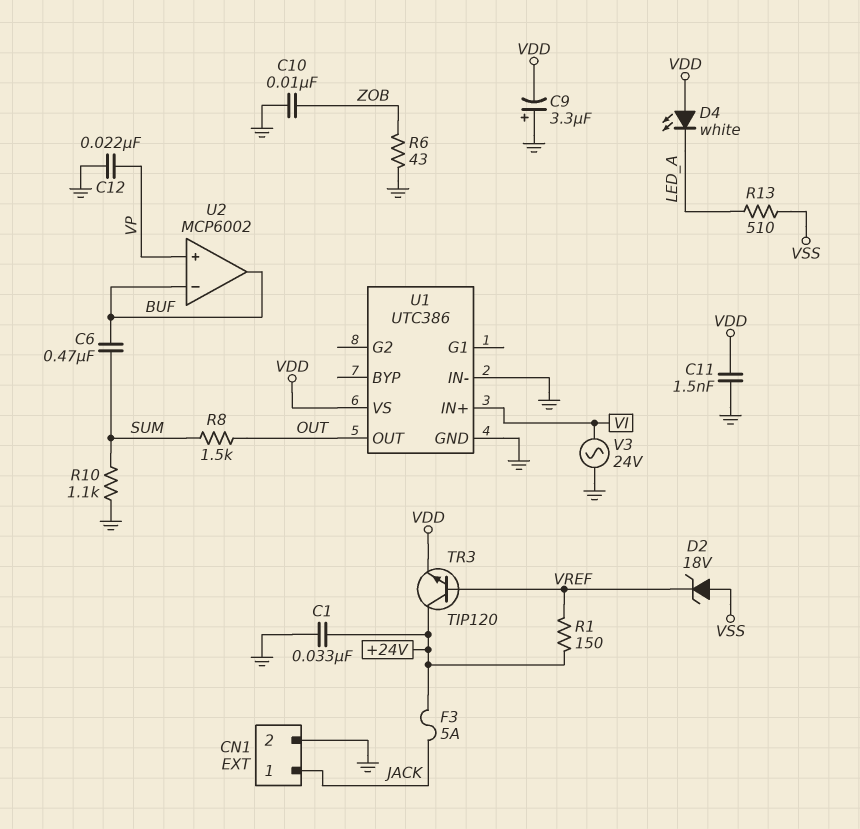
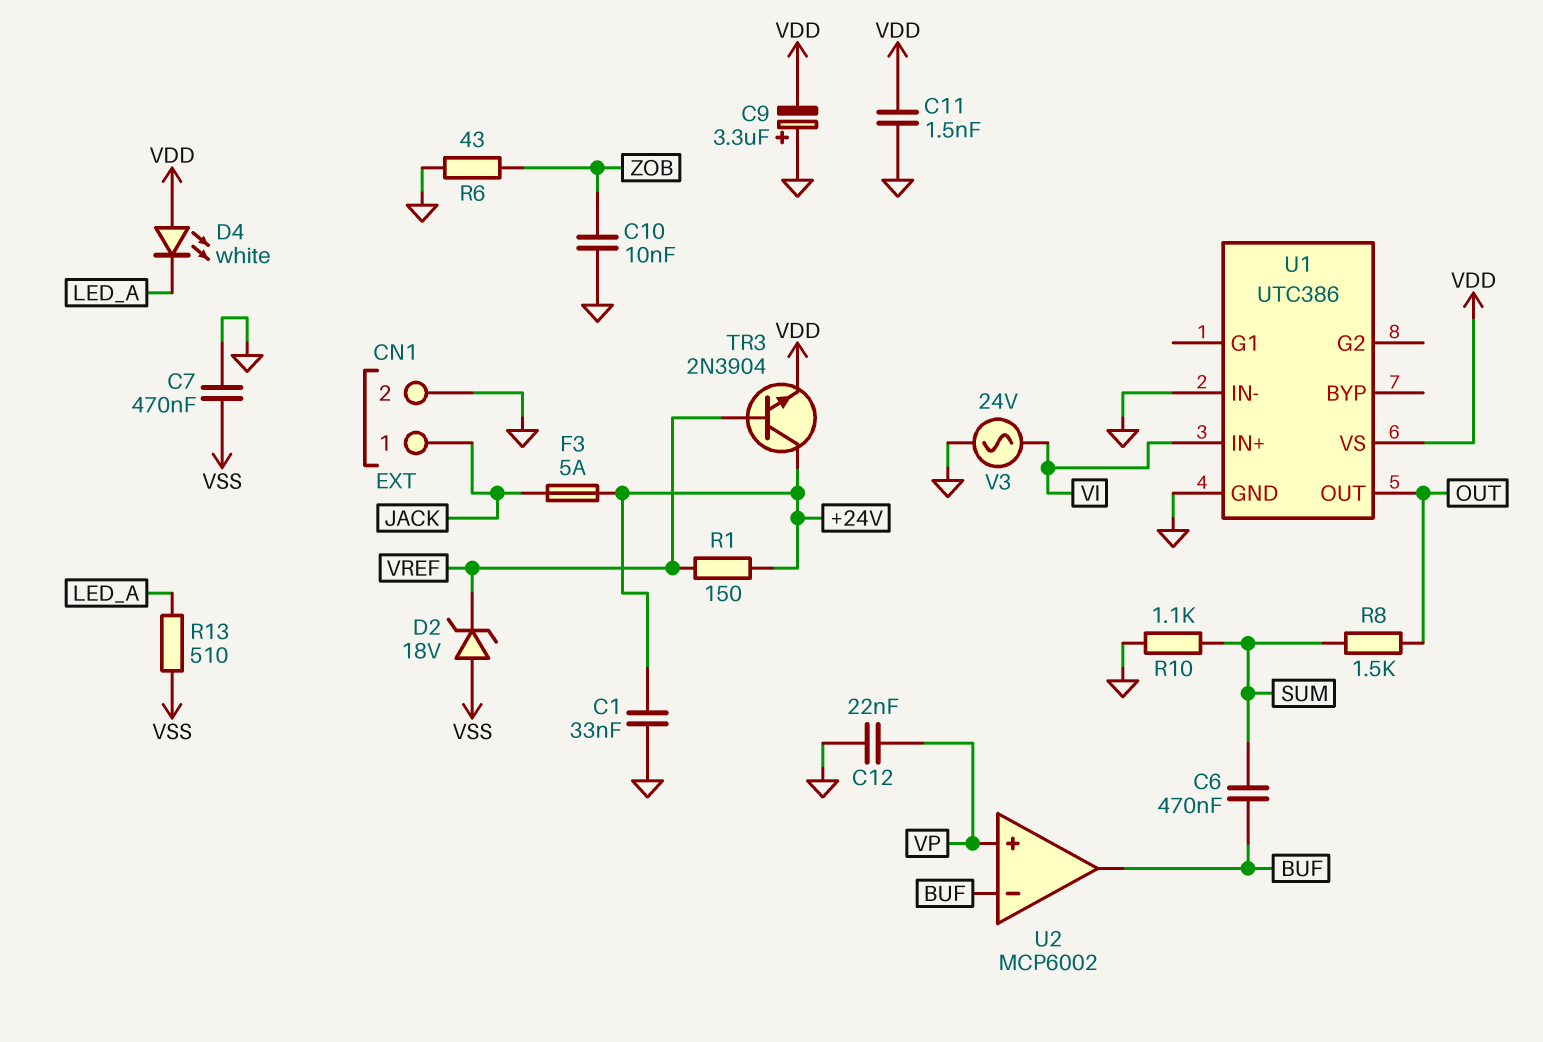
C7: none -> 470nF (GND, VSS)
TR3: NPN TIP120 (B VREF, C +24V, E VDD) -> NPN 2N3904 (B VREF, C +24V, E VDD)

